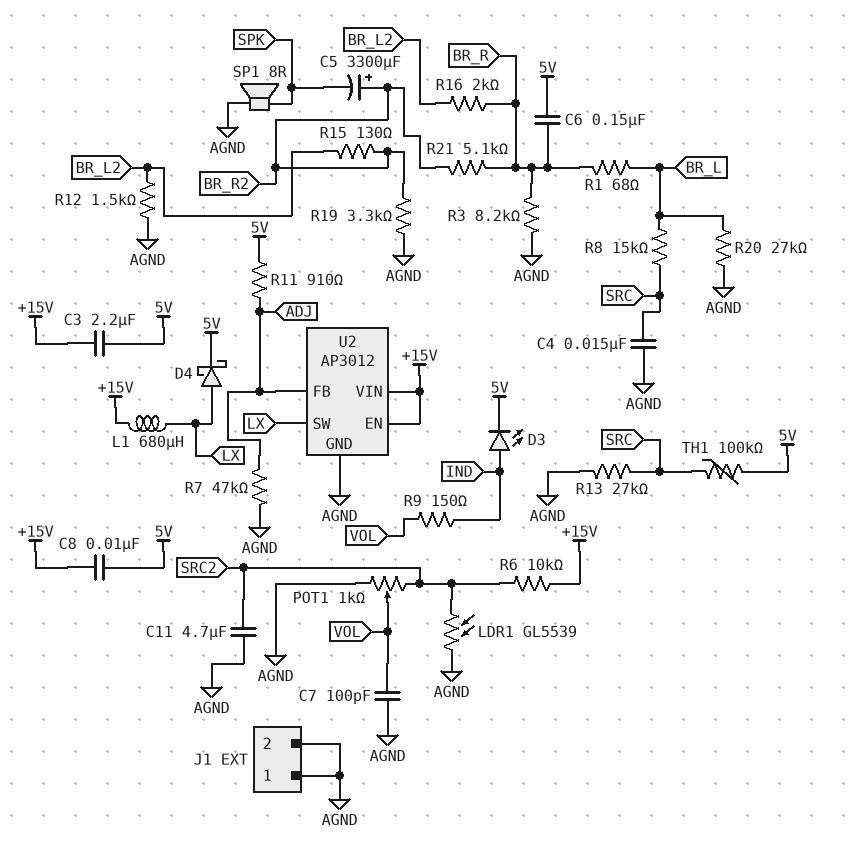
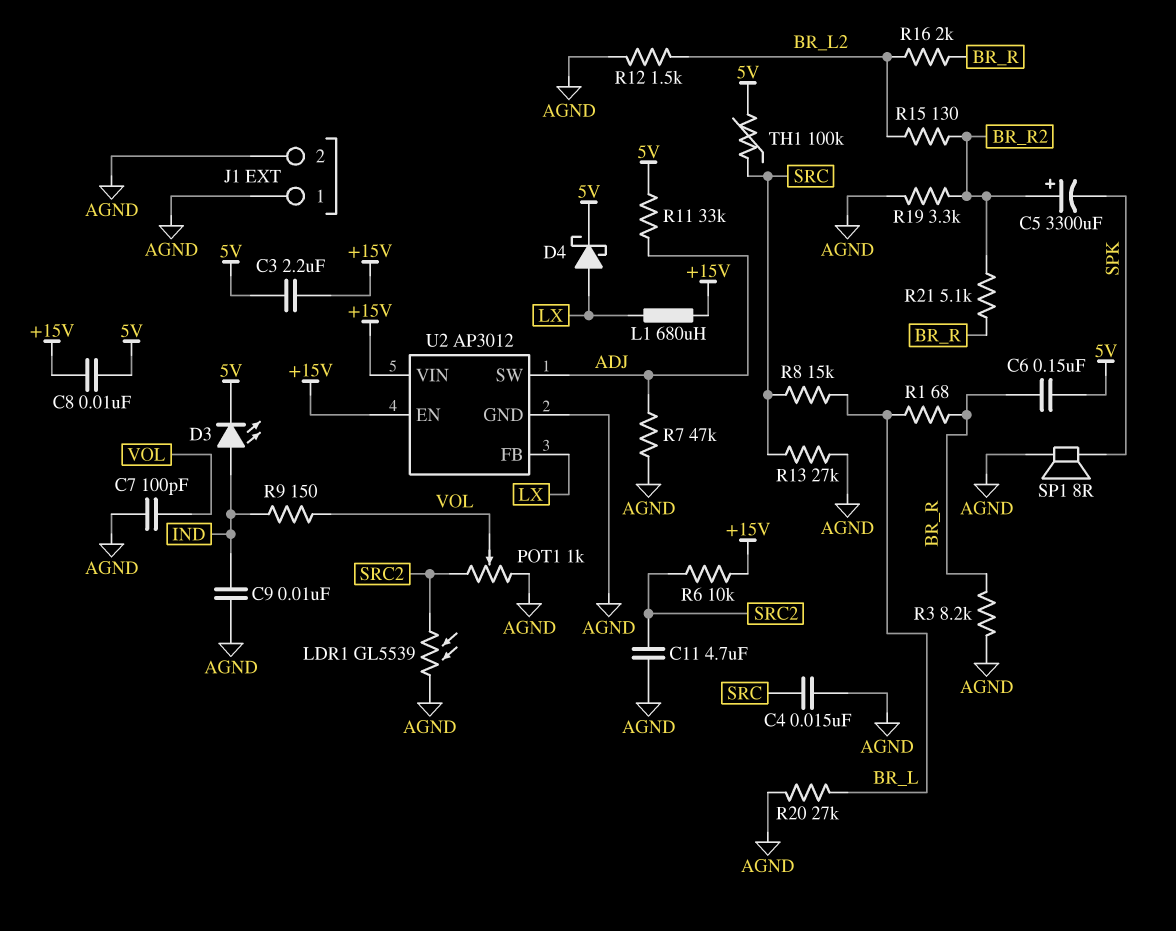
C9: none -> 10nF (AGND, IND)
R11: 910 (5V, ADJ) -> 33k (5V, ADJ)
U2 pin FB: ADJ -> LX
U2 pin SW: LX -> ADJ

